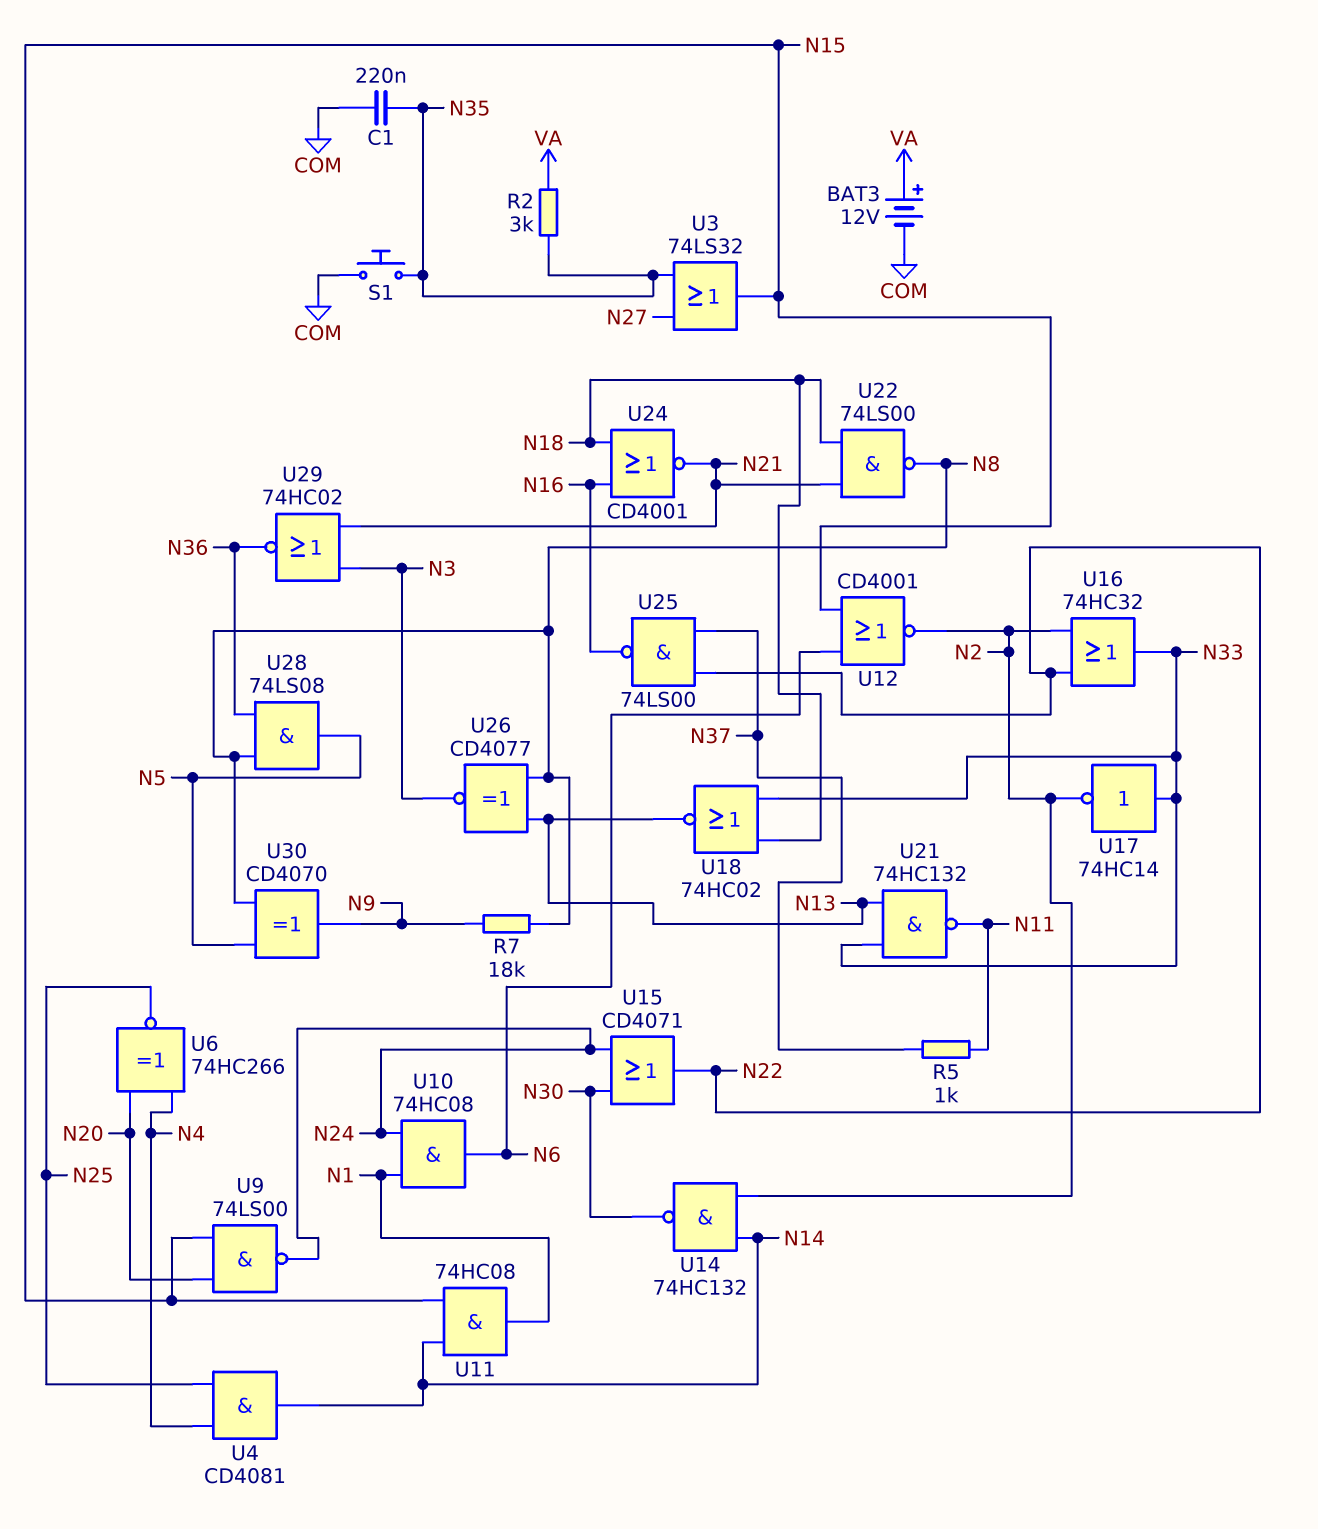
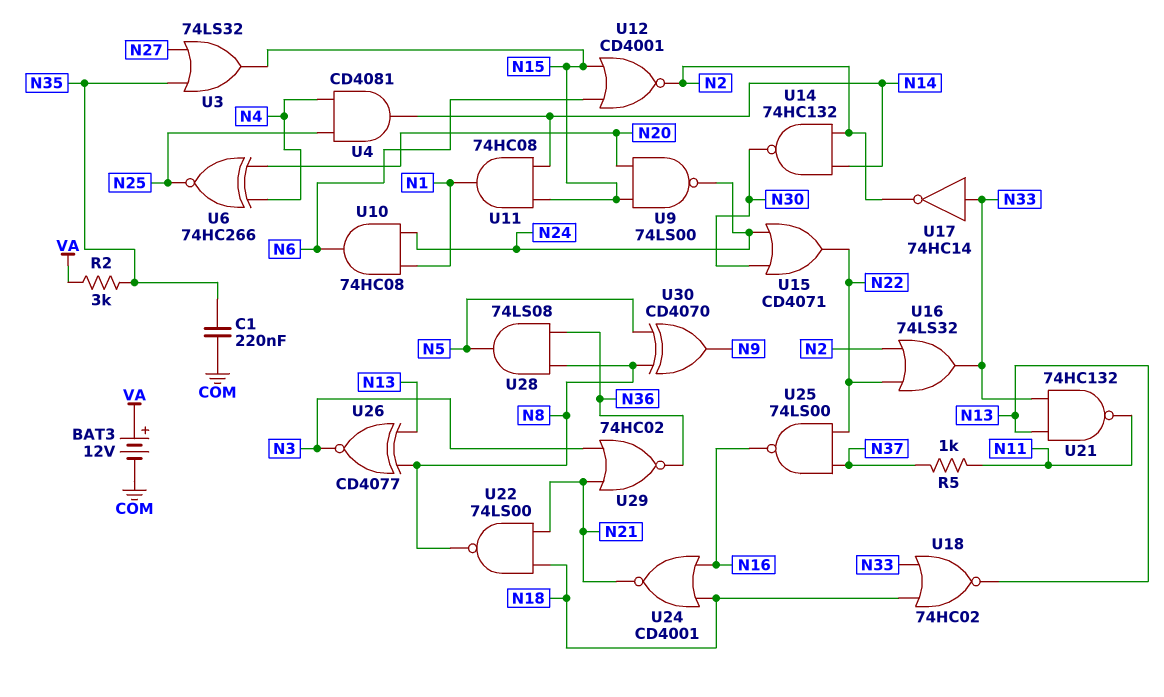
R7: 18k (N8, N9) -> none
S1: button (COM, N35) -> none
U16: OR 74HC32 (in N2, in N22, out N33) -> OR 74LS32 (in N2, in N22, out N33)

